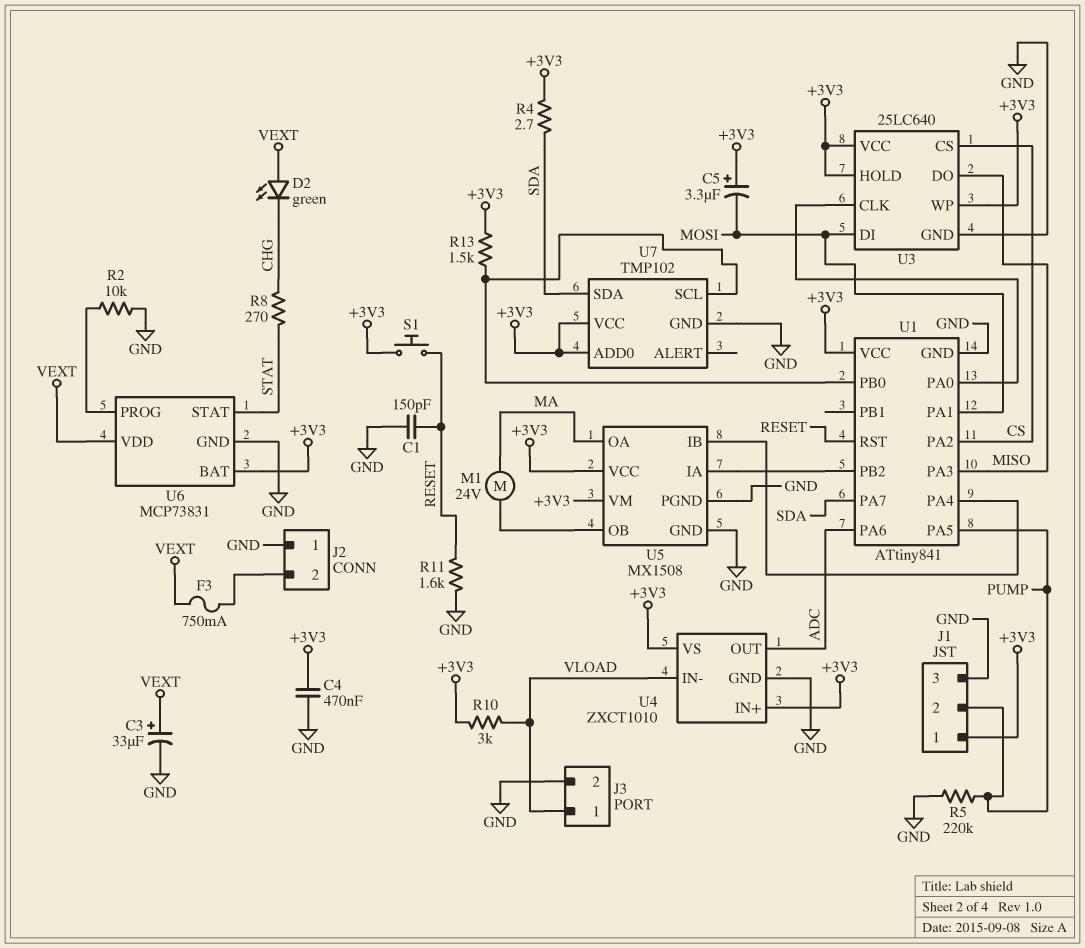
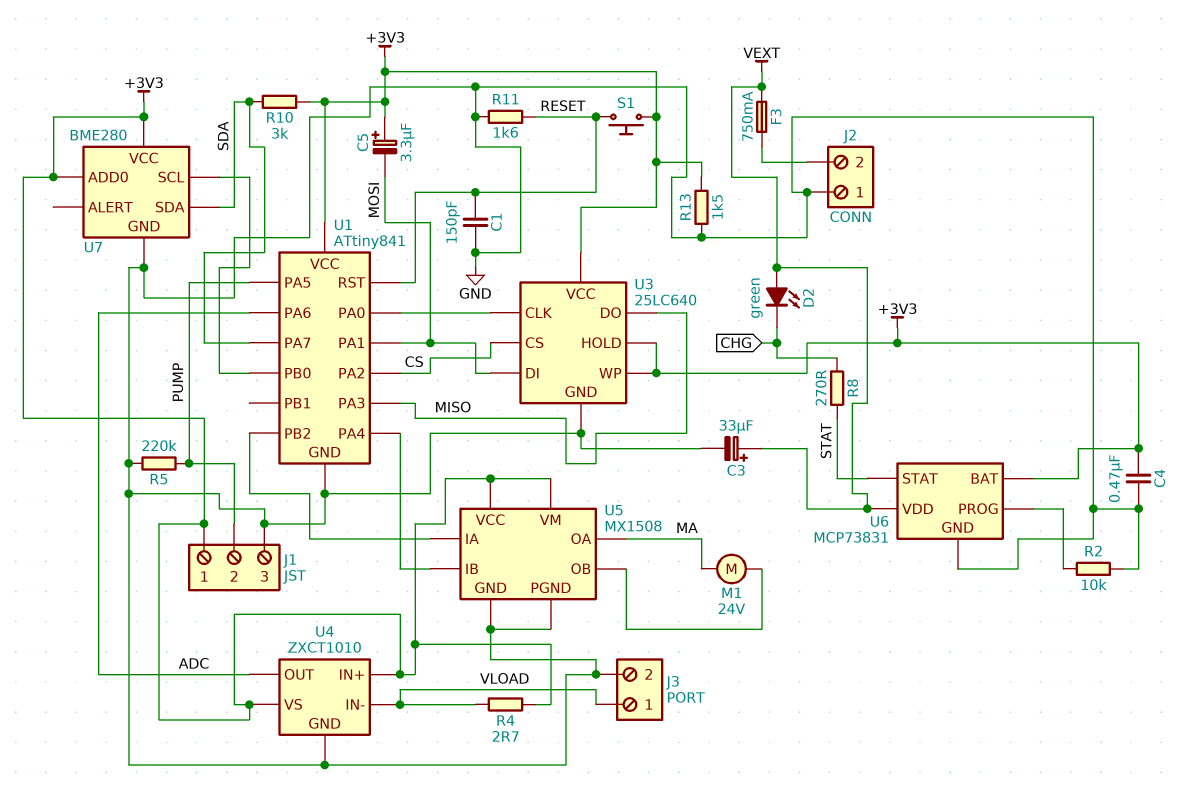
R4: 2.7 (+3V3, SDA) -> 2.7 (+3V3, VLOAD)
R10: 3k (+3V3, VLOAD) -> 3k (+3V3, SDA)
R13: 1.5k (+3V3, U1/PB0) -> 1.5k (+3V3, GND)
U7: TMP102 -> BME280

